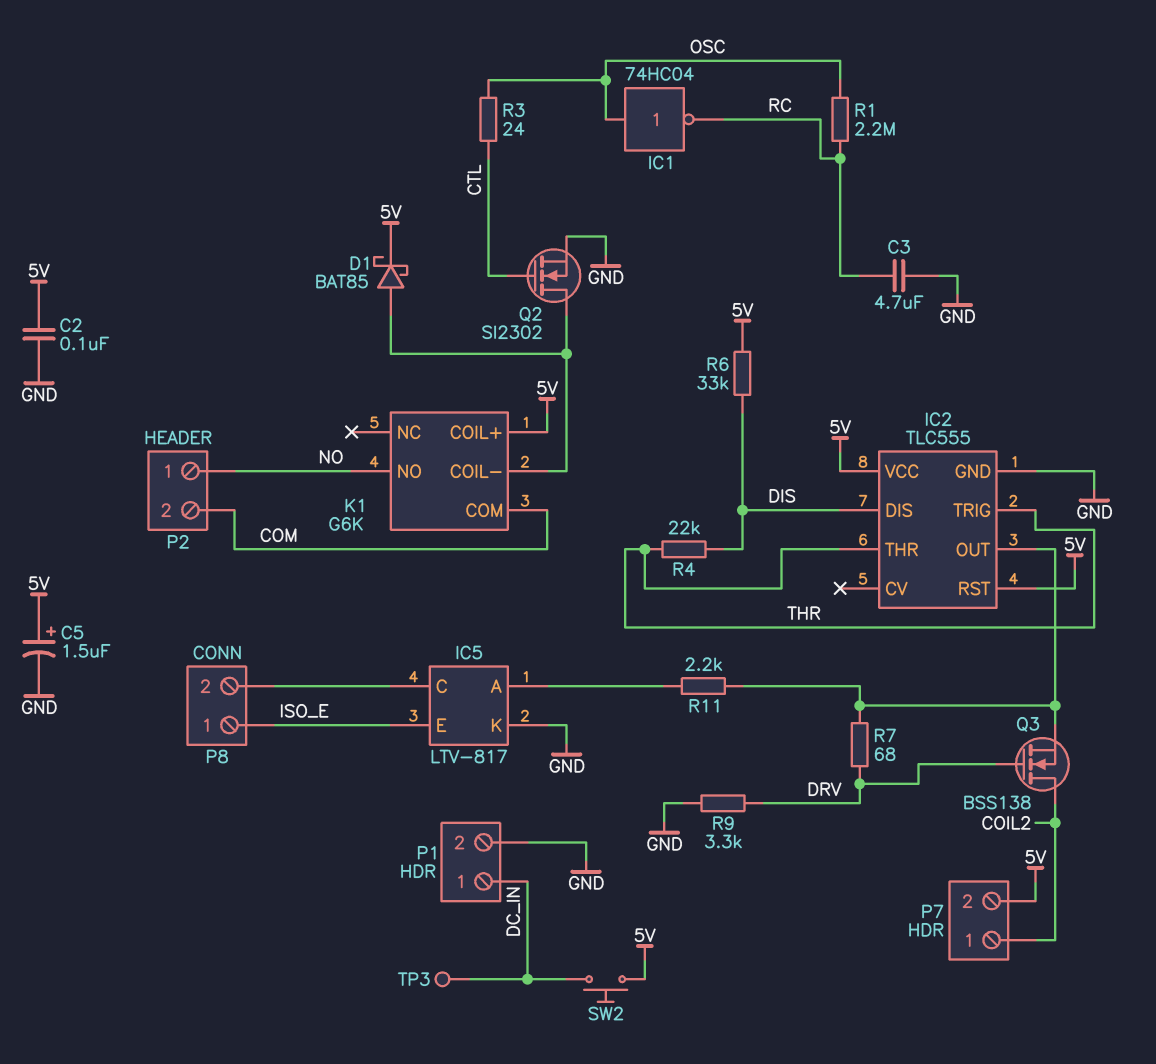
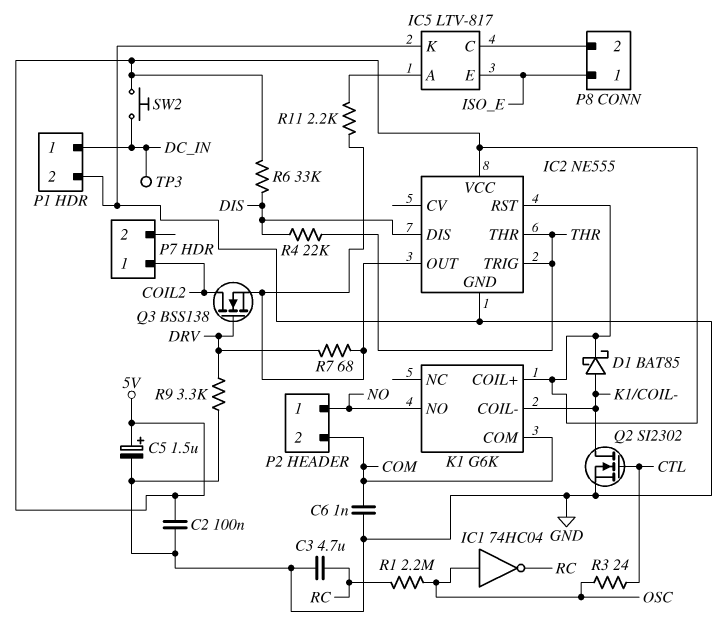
C6: none -> 1nF (COM, GND)
IC2: TLC555 -> NE555
P7 pin 2: 5V -> none

